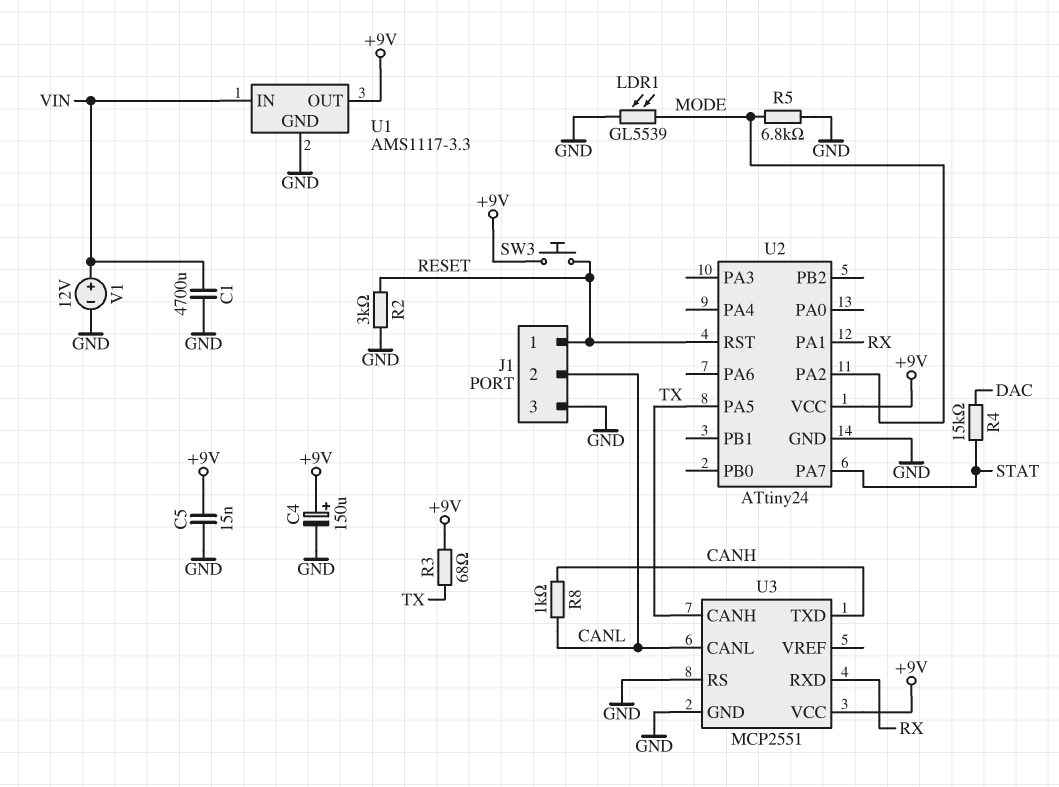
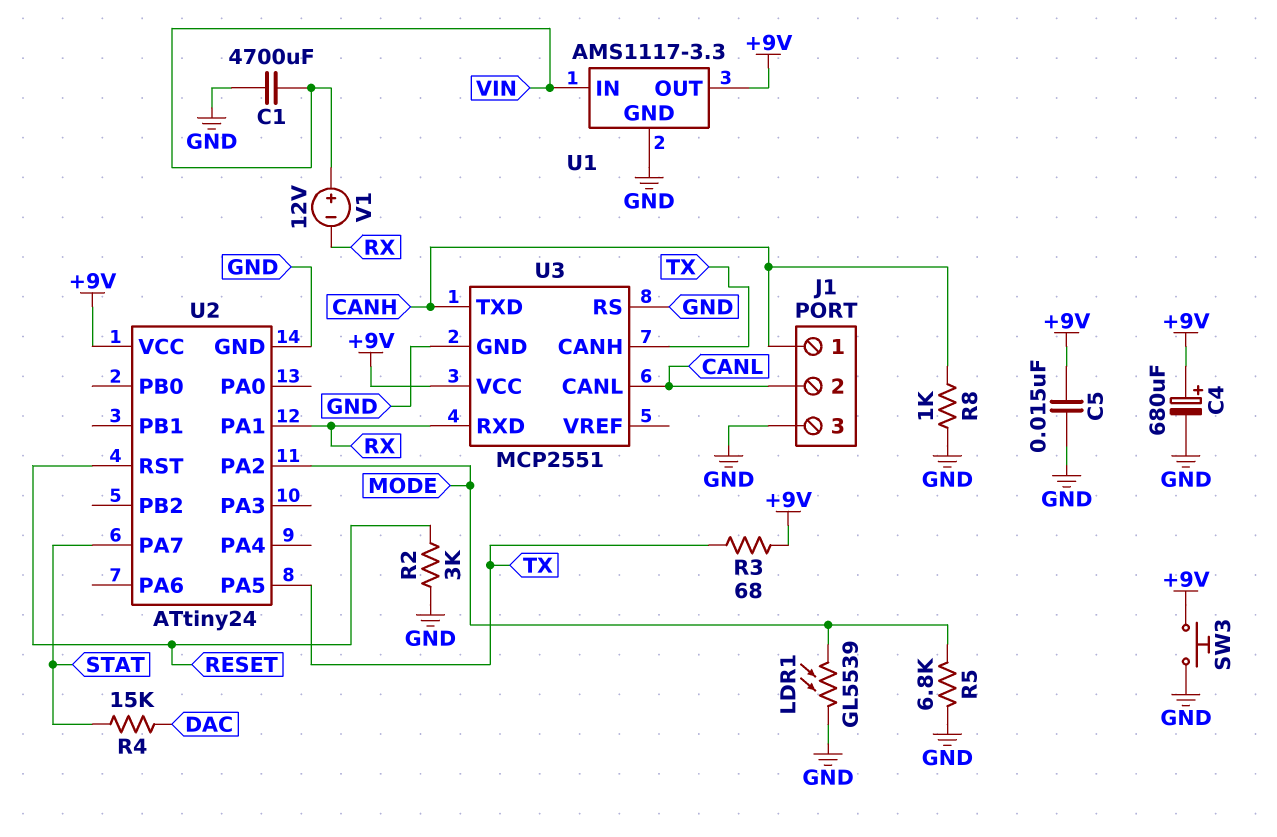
C4: 150uF (plus +9V, minus GND) -> 680uF (plus +9V, minus GND)
J1 pin 1: RESET -> CANH
R8: 1k (CANH, CANL) -> 1k (CANH, GND)
SW3: button (+9V, RESET) -> button (+9V, GND)
V1: 12V (plus VIN, minus GND) -> 12V (plus VIN, minus RX)

